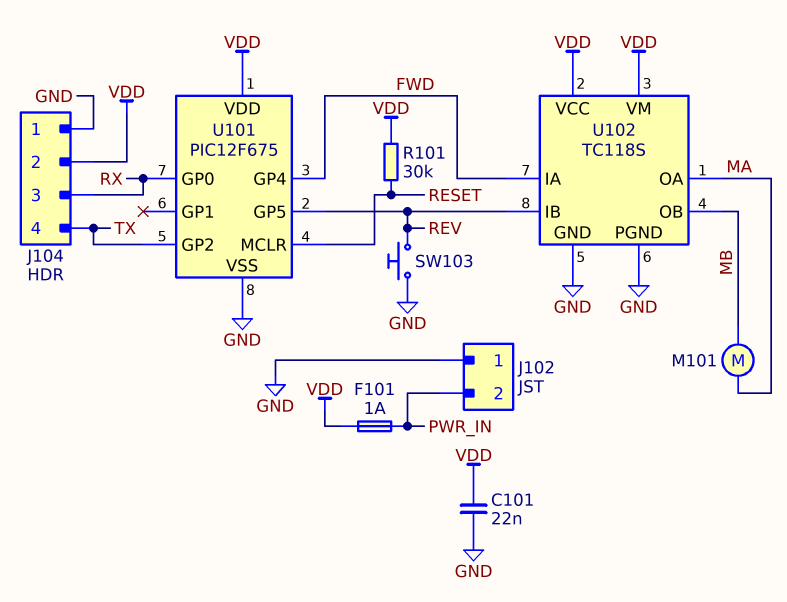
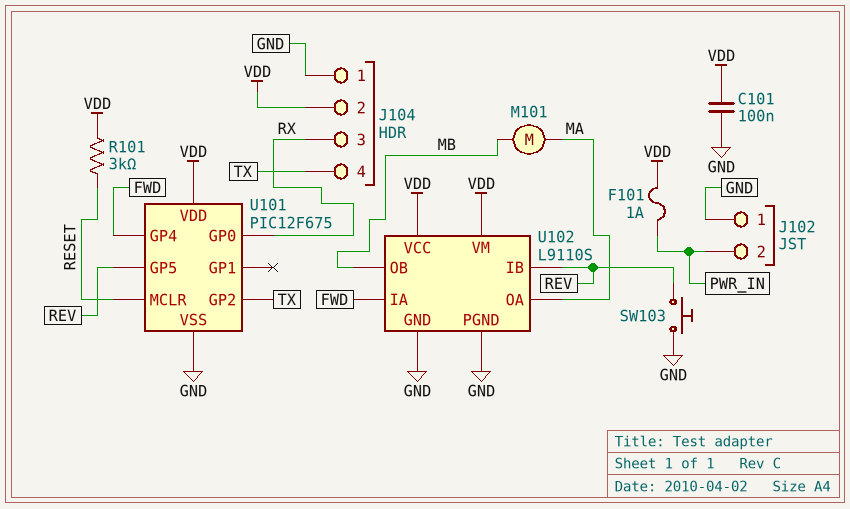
C101: 22nF (GND, VDD) -> 100nF (GND, VDD)
R101: 30k (RESET, VDD) -> 3k (RESET, VDD)
U102: TC118S -> L9110S

